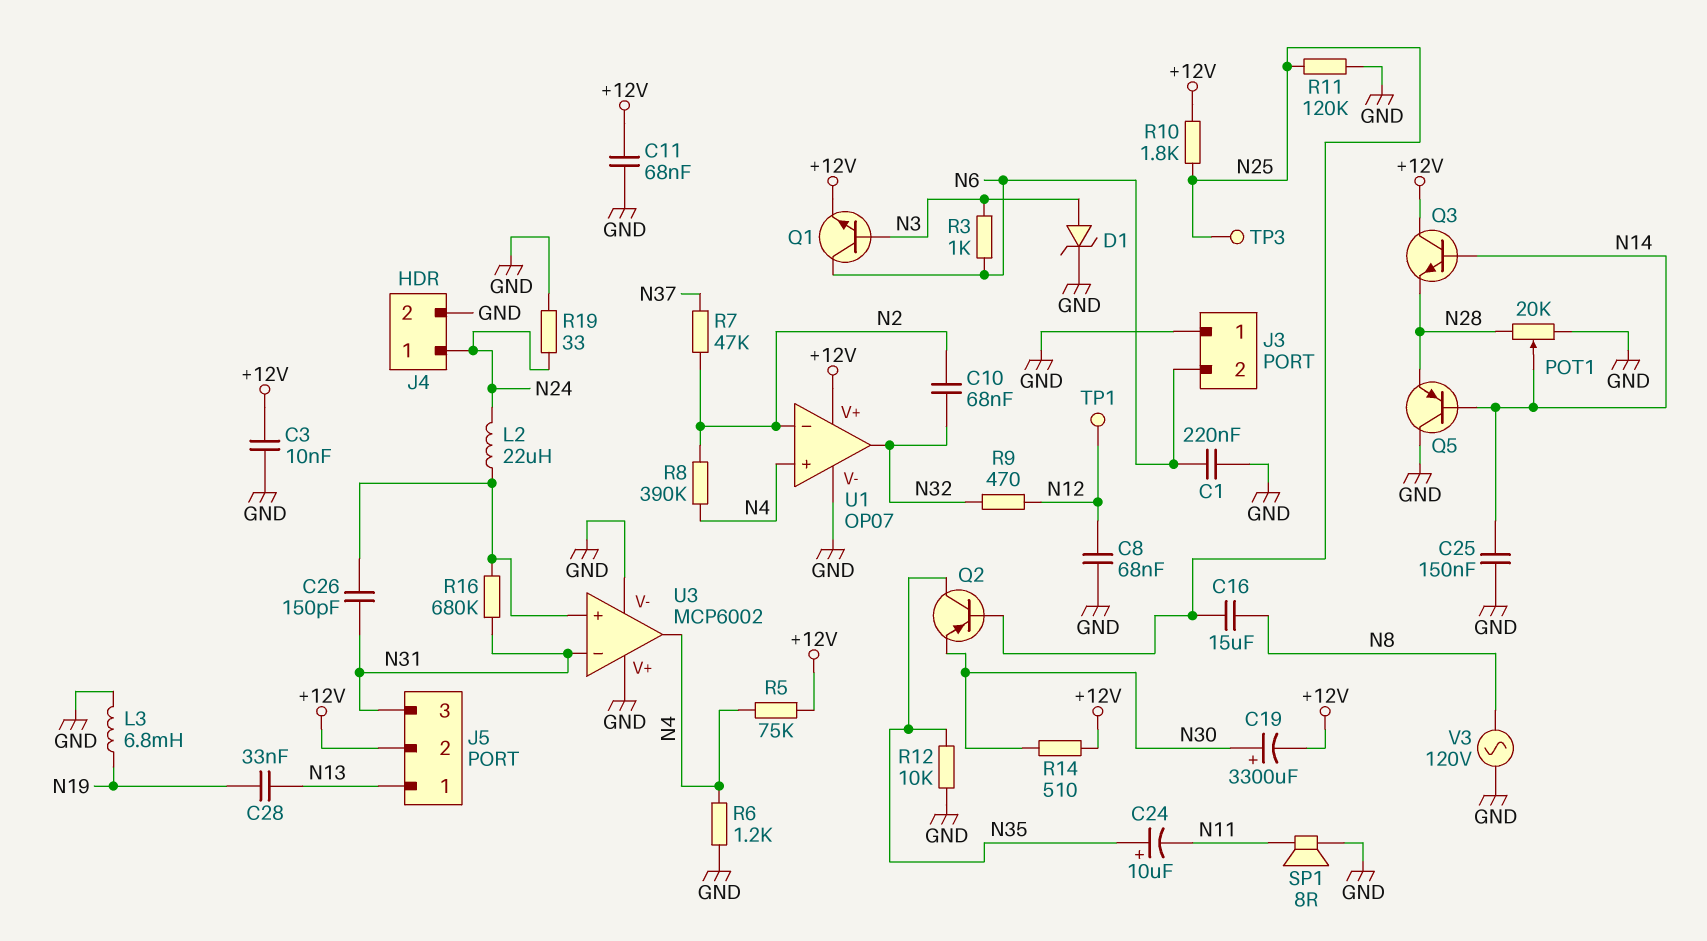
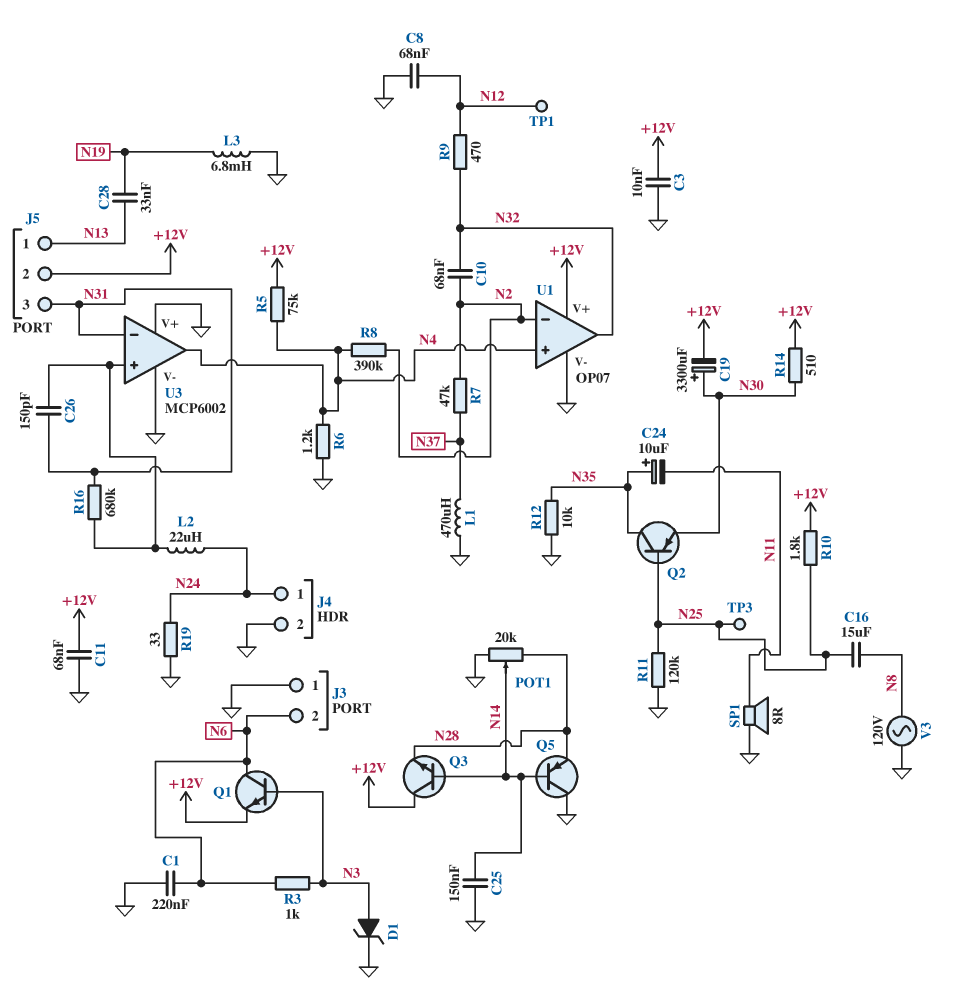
L1: none -> 470uH (GND, N37)

